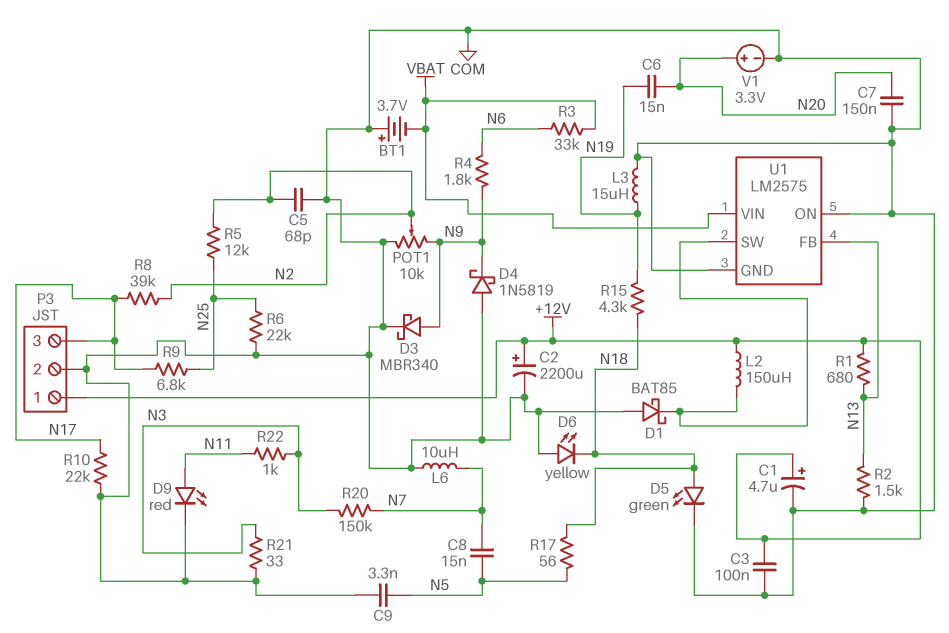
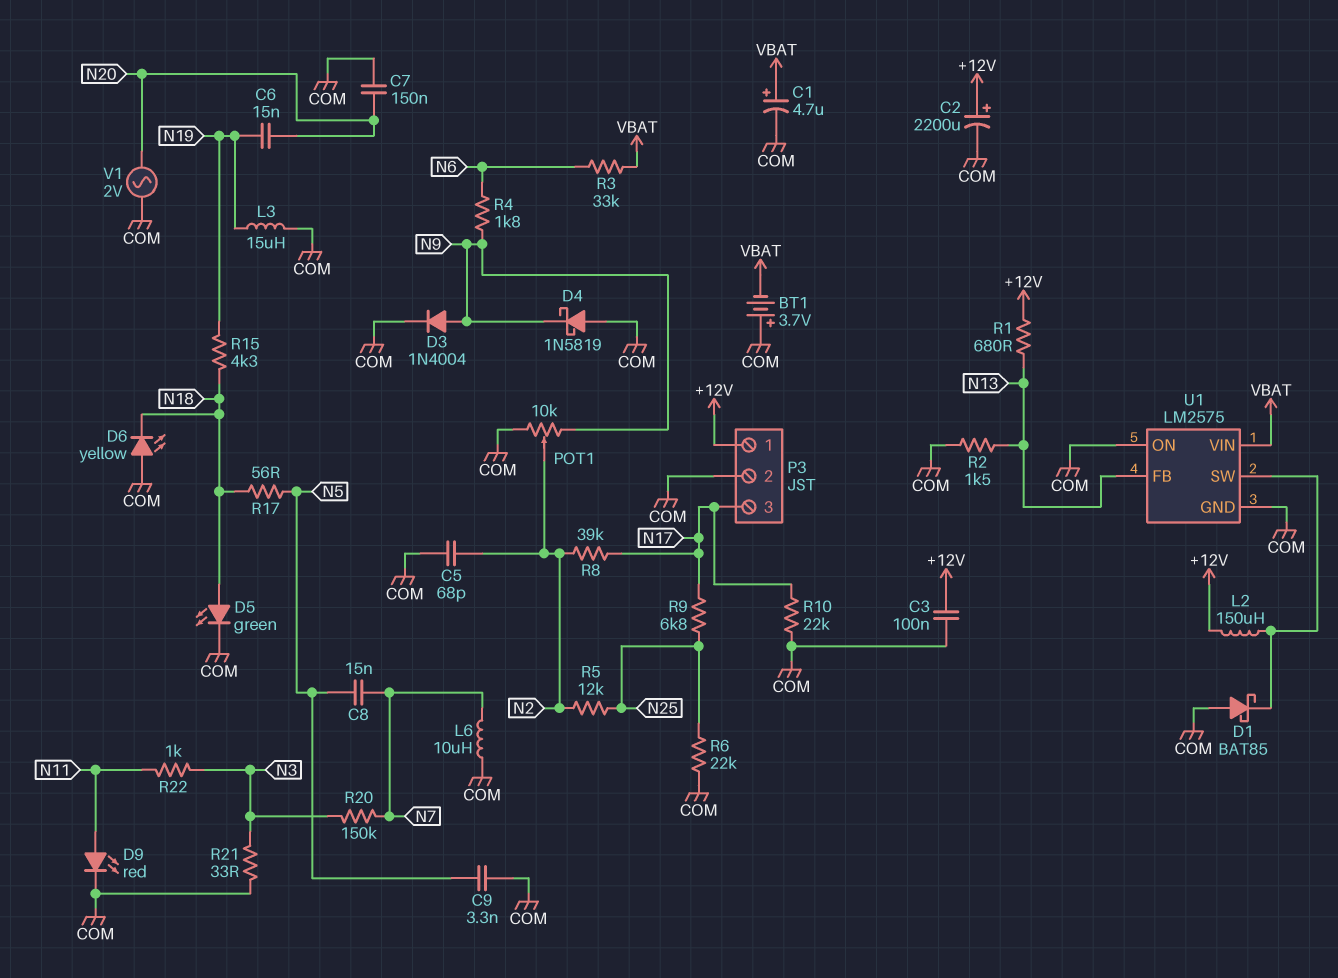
C1: 4.7uF (plus +12V, minus COM) -> 4.7uF (plus VBAT, minus COM)
D3: schottky MBR340 (A N9, K COM) -> diode 1N4004 (A N9, K COM)
V1: 3.3V (plus N20, minus COM) -> AC 2V (COM, N20)

